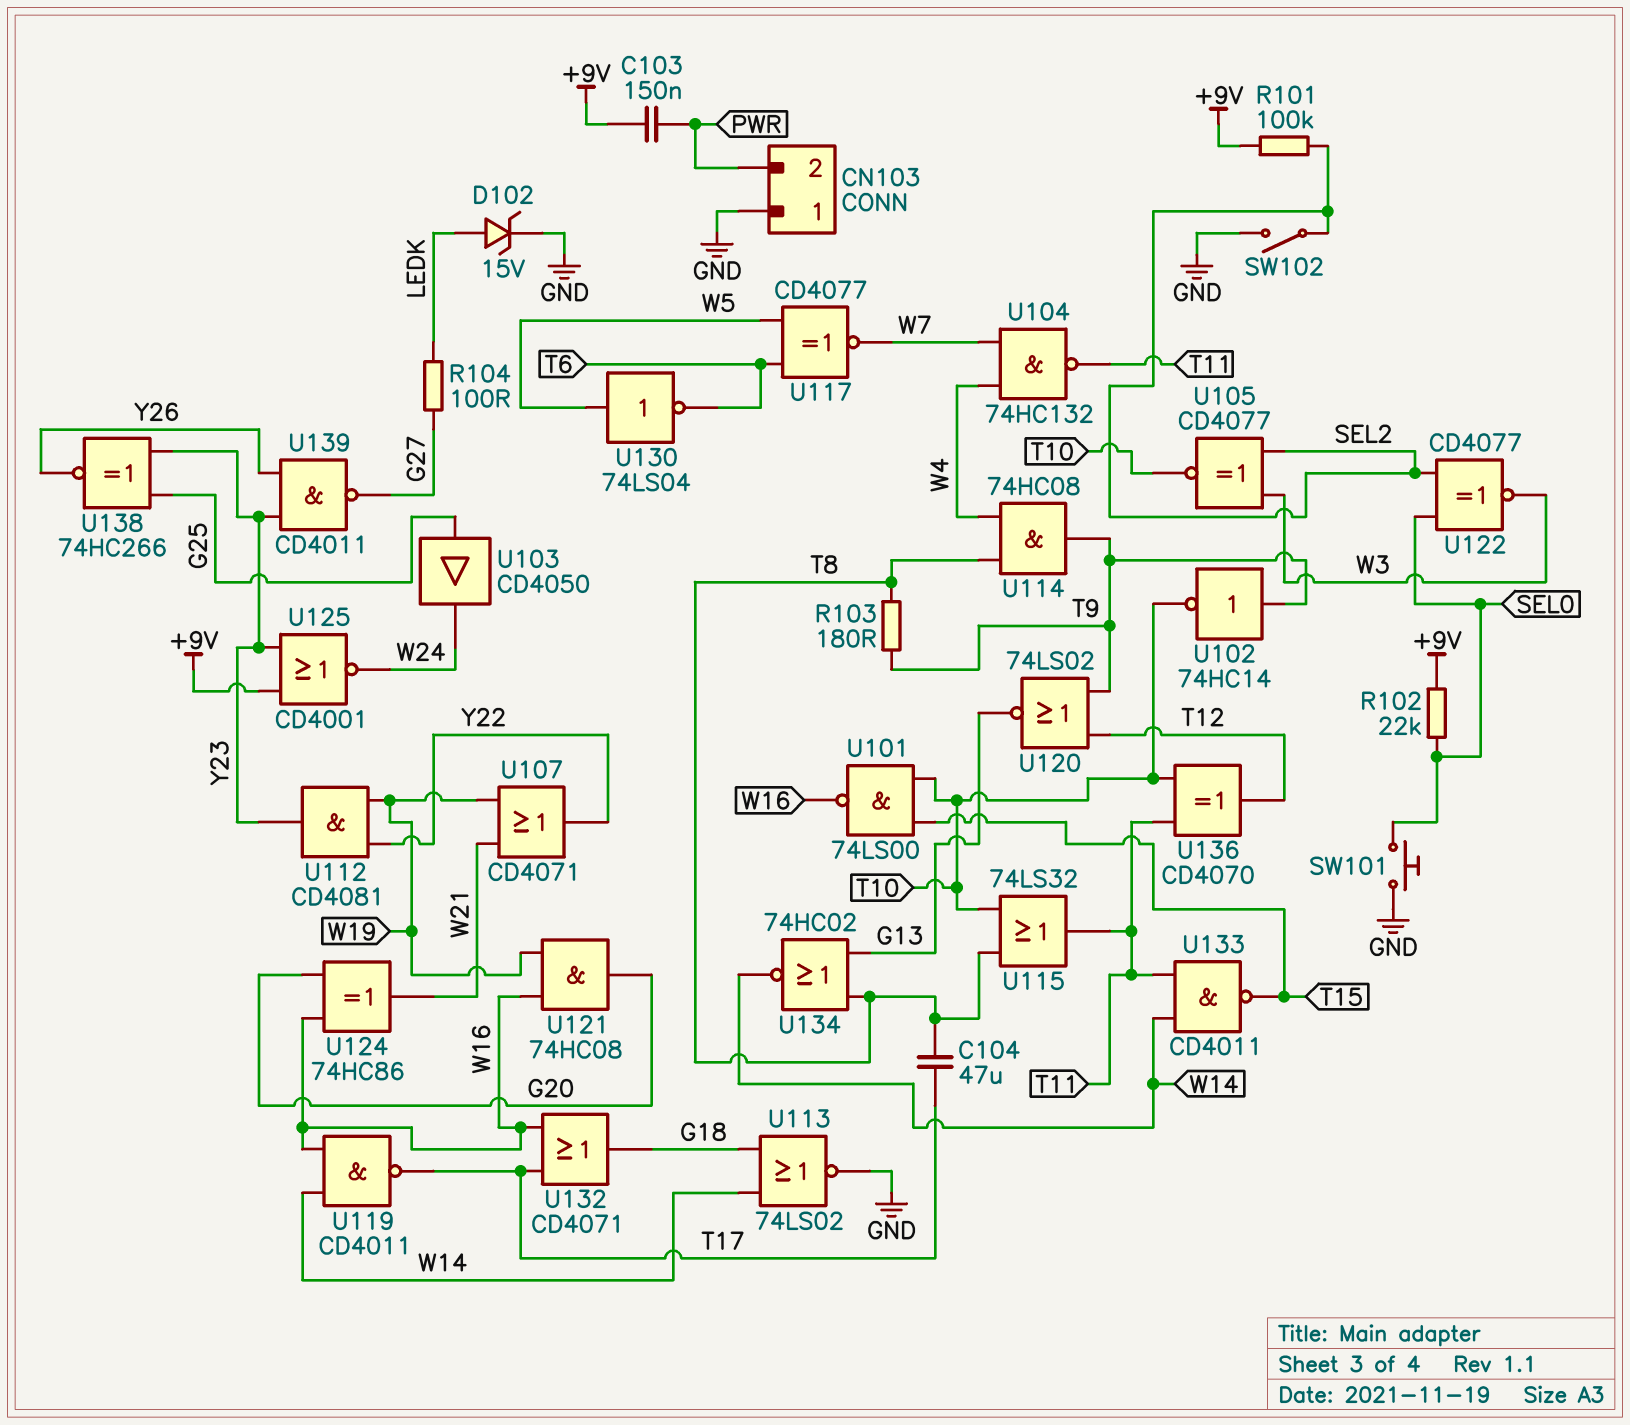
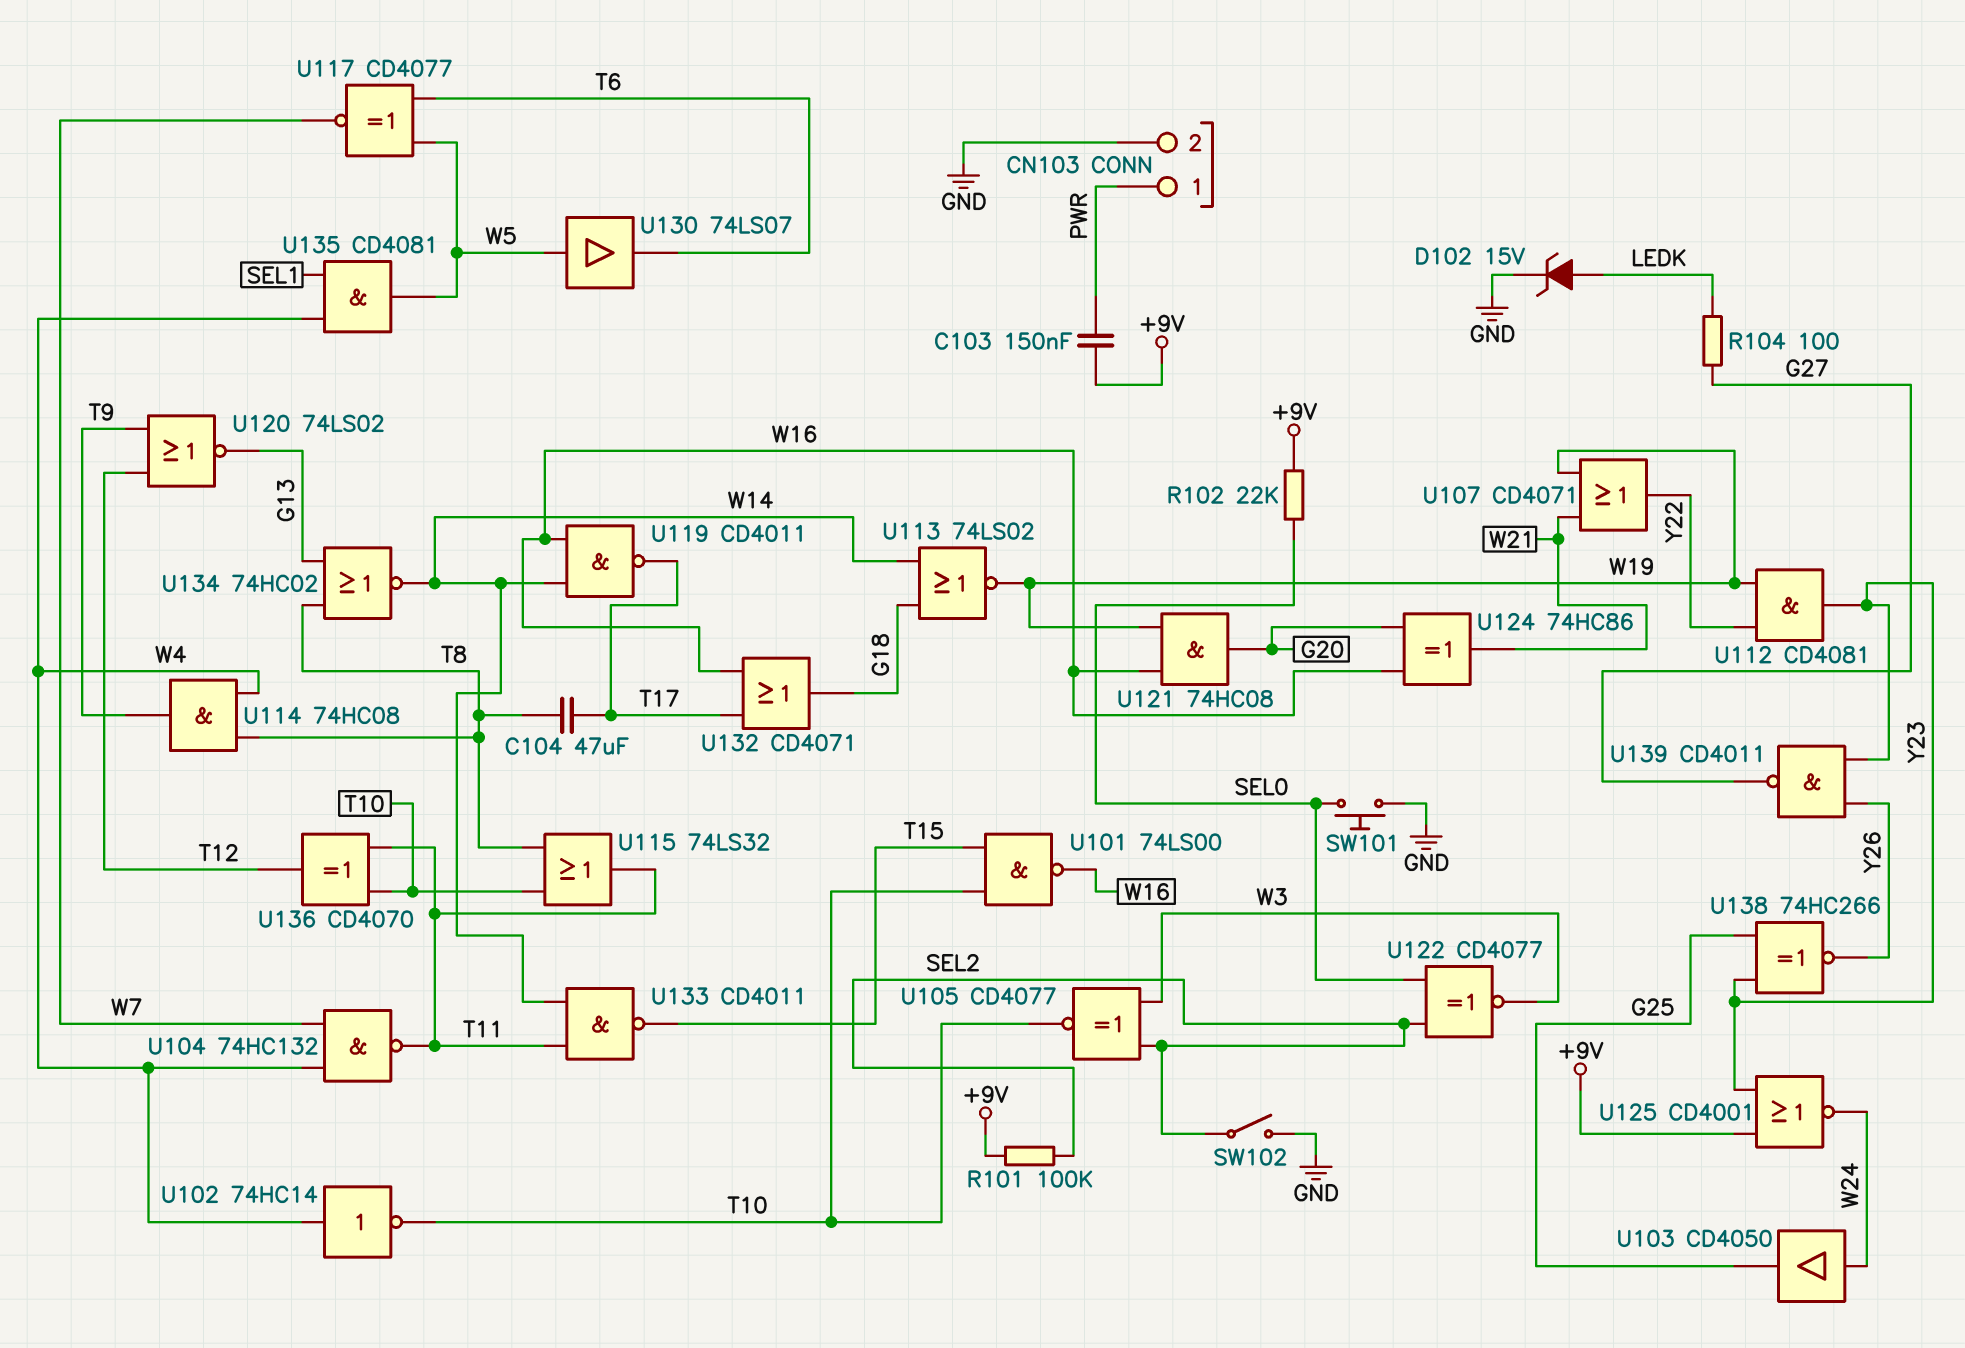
CN103 pin 1: GND -> PWR
CN103 pin 2: PWR -> GND
R103: 180 (T8, T9) -> none
U102: NOT 74HC14 (in T9, out T10) -> NOT 74HC14 (in W4, out T10)
U103: buffer CD4050 (in G25, out W24) -> buffer CD4050 (in W24, out G25)
U113: NOR 74LS02 (in G18, in W14, out GND) -> NOR 74LS02 (in G18, in W14, out W19)
U130: NOT 74LS04 (in W5, out T6) -> buffer 74LS07 (in W5, out T6)
U135: none -> AND CD4081 (in SEL1, in W4, out W5)

